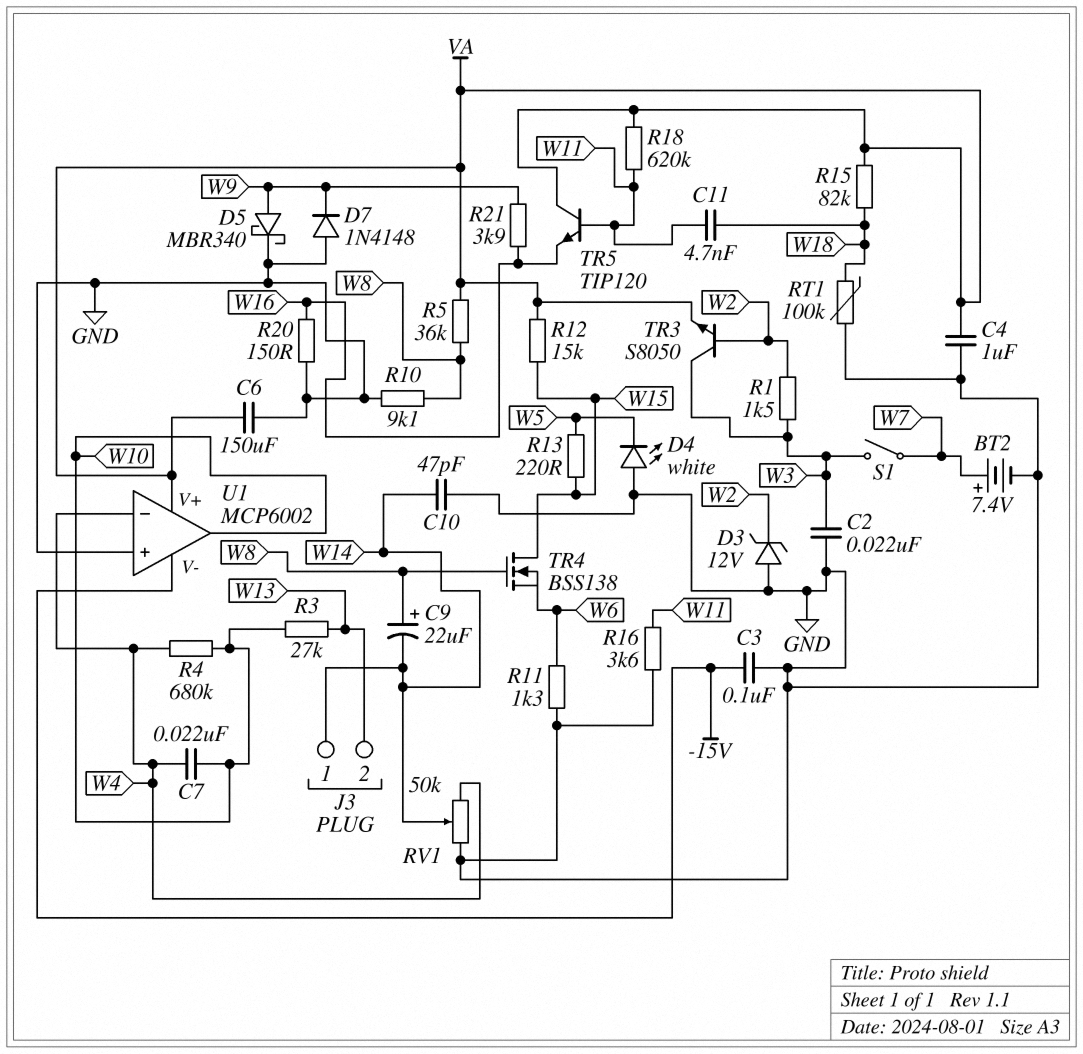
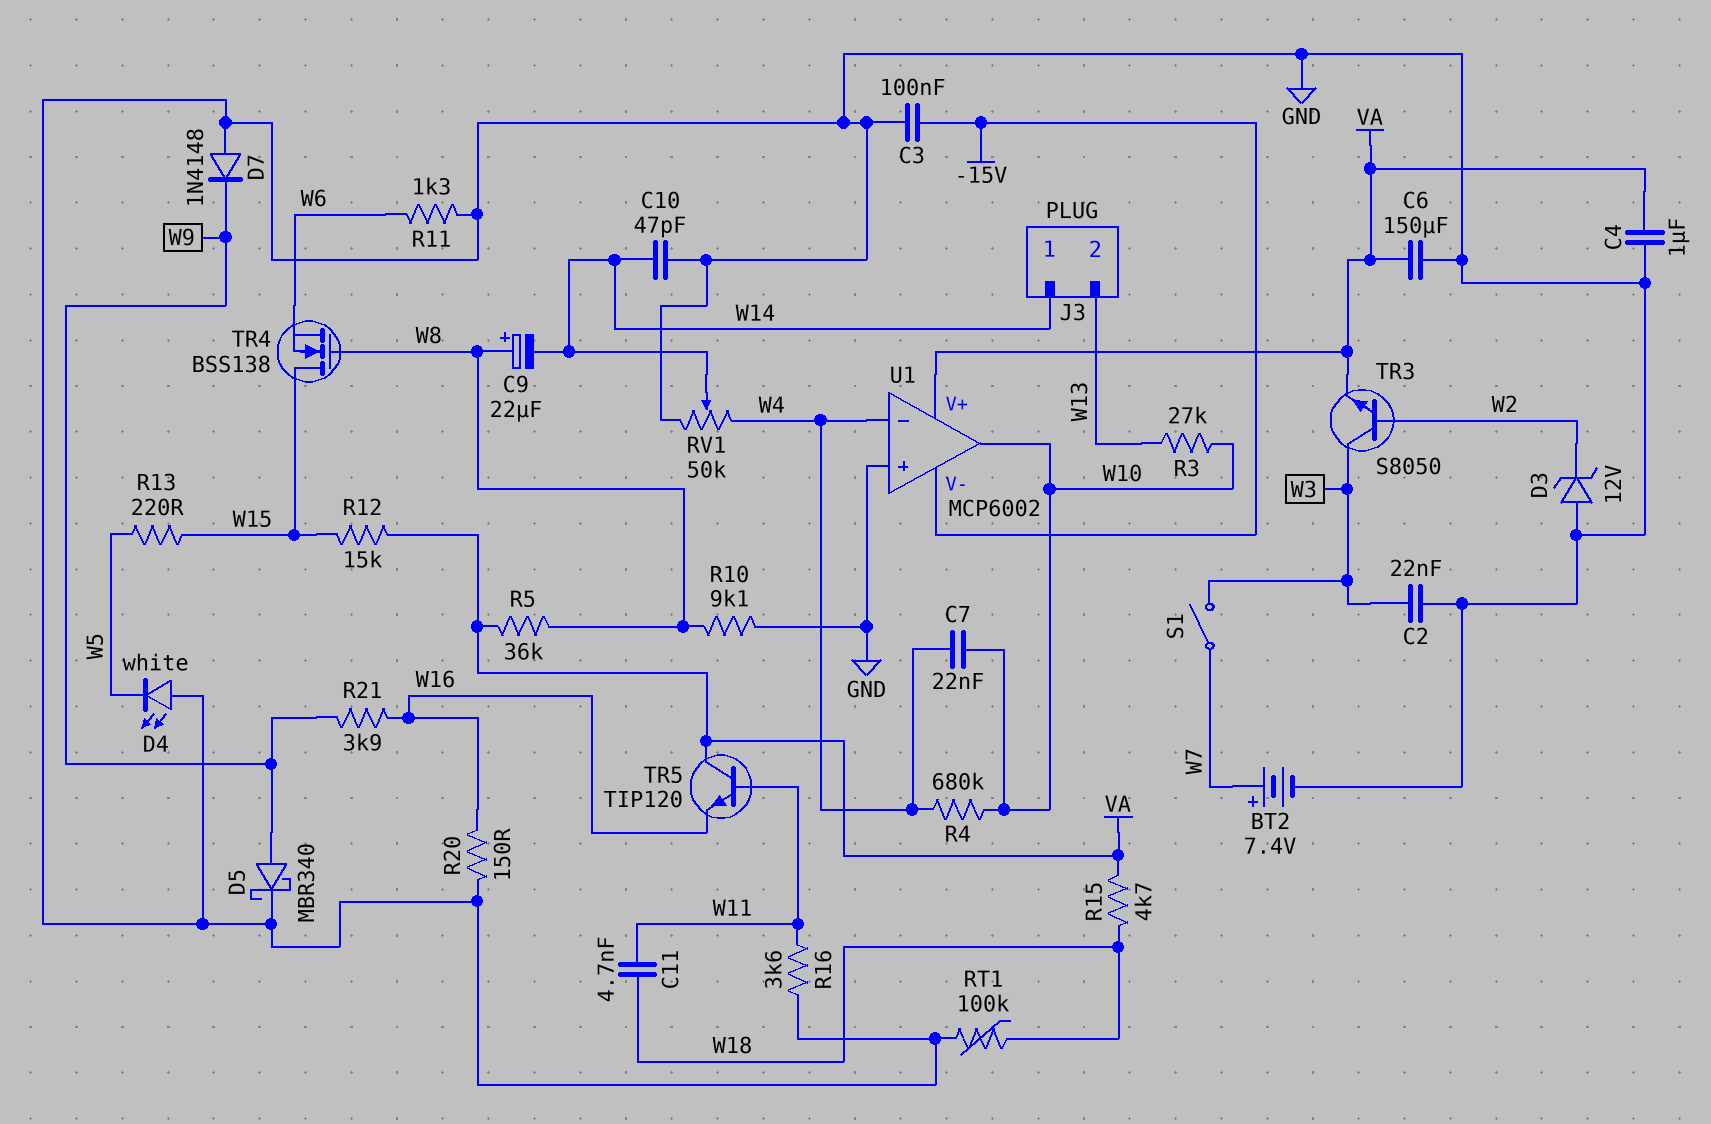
R1: 1.5k (W2, W3) -> none
R15: 82k (VA, W18) -> 4.7k (VA, W18)
R18: 620k (VA, W11) -> none

